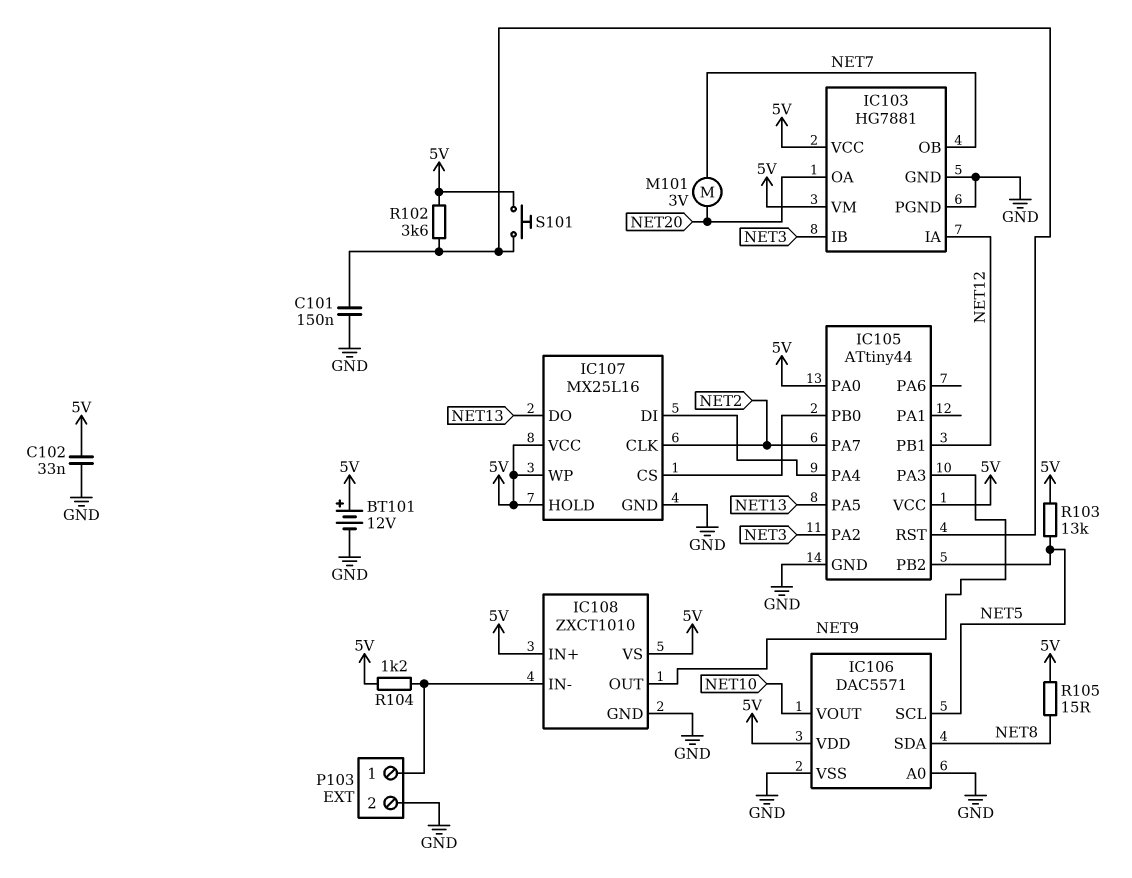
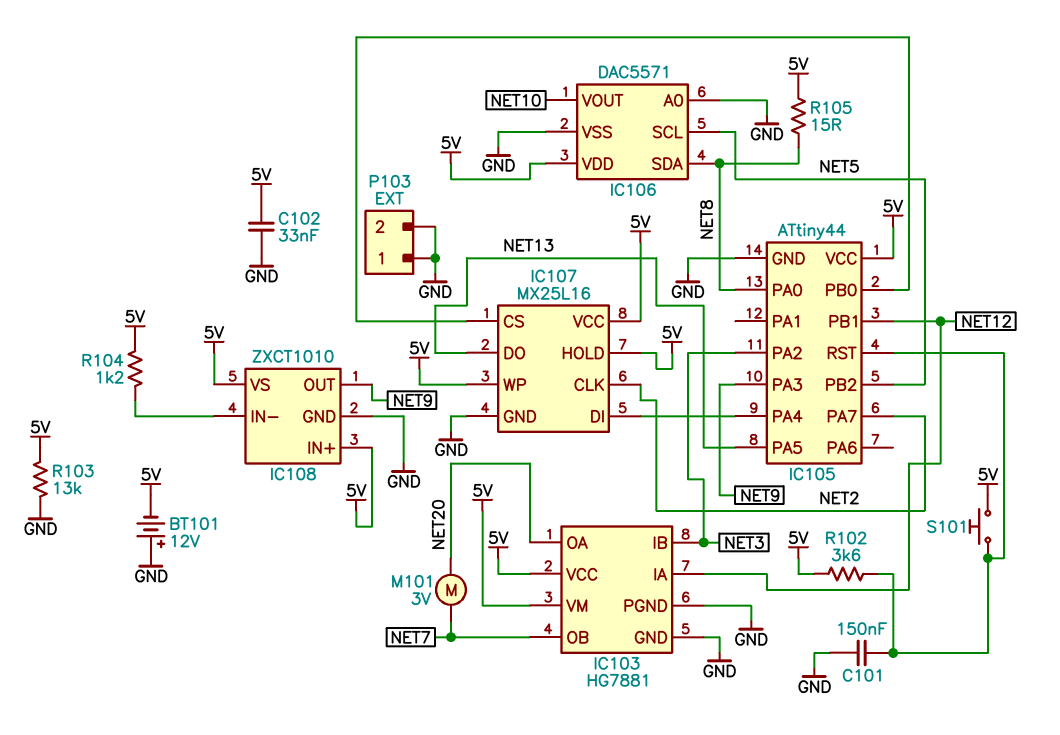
BT101: 12V (plus 5V, minus GND) -> 12V (plus GND, minus 5V)
IC105 pin PA0: 5V -> NET8
P103 pin 1: IC108/IN- -> GND
R103: 13k (5V, NET5) -> 13k (5V, GND)

